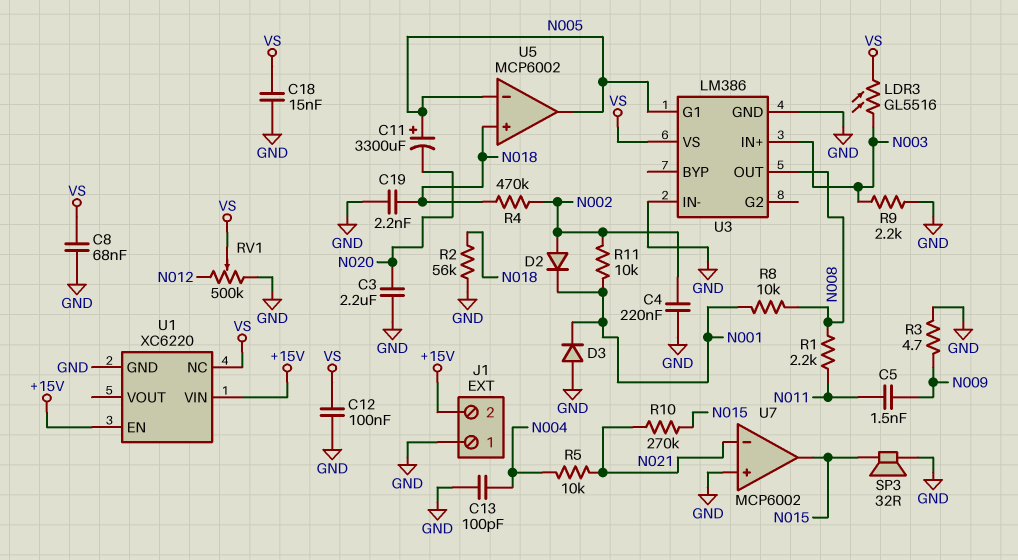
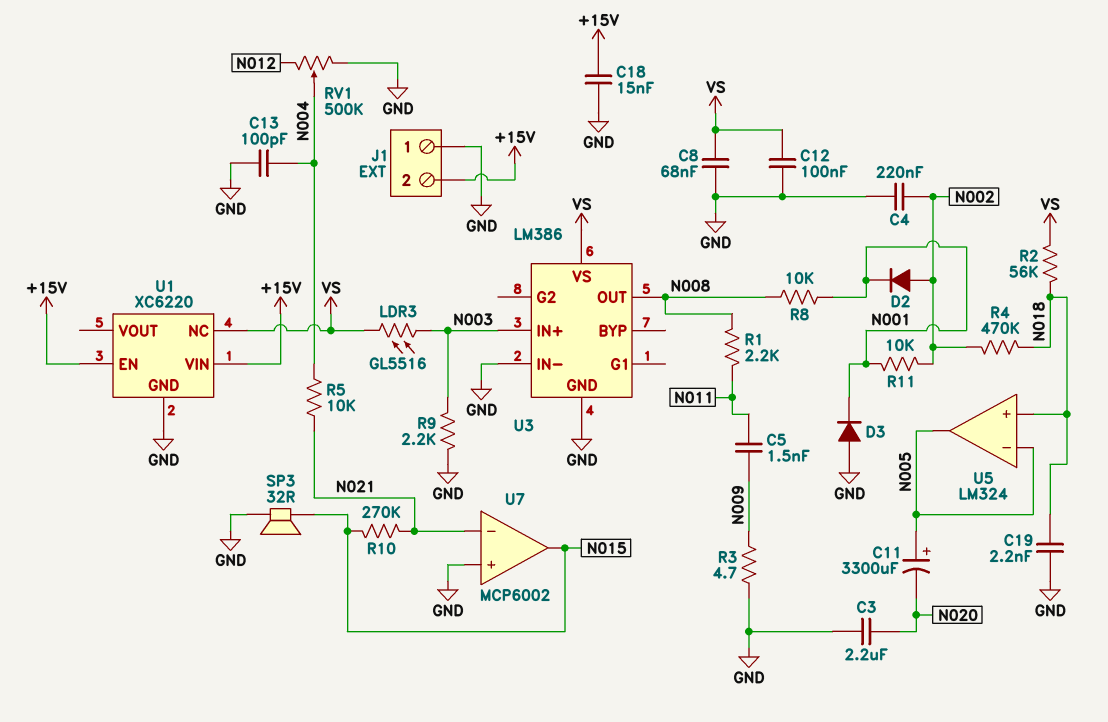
C18: 15nF (GND, VS) -> 15nF (+15V, GND)
R2: 56k (GND, N018) -> 56k (N018, VS)
RV1: 500k (GND, N012, wiper VS) -> 500k (GND, N012, wiper N004)
U3 pin G1: N005 -> none
U5: MCP6002 -> LM324

